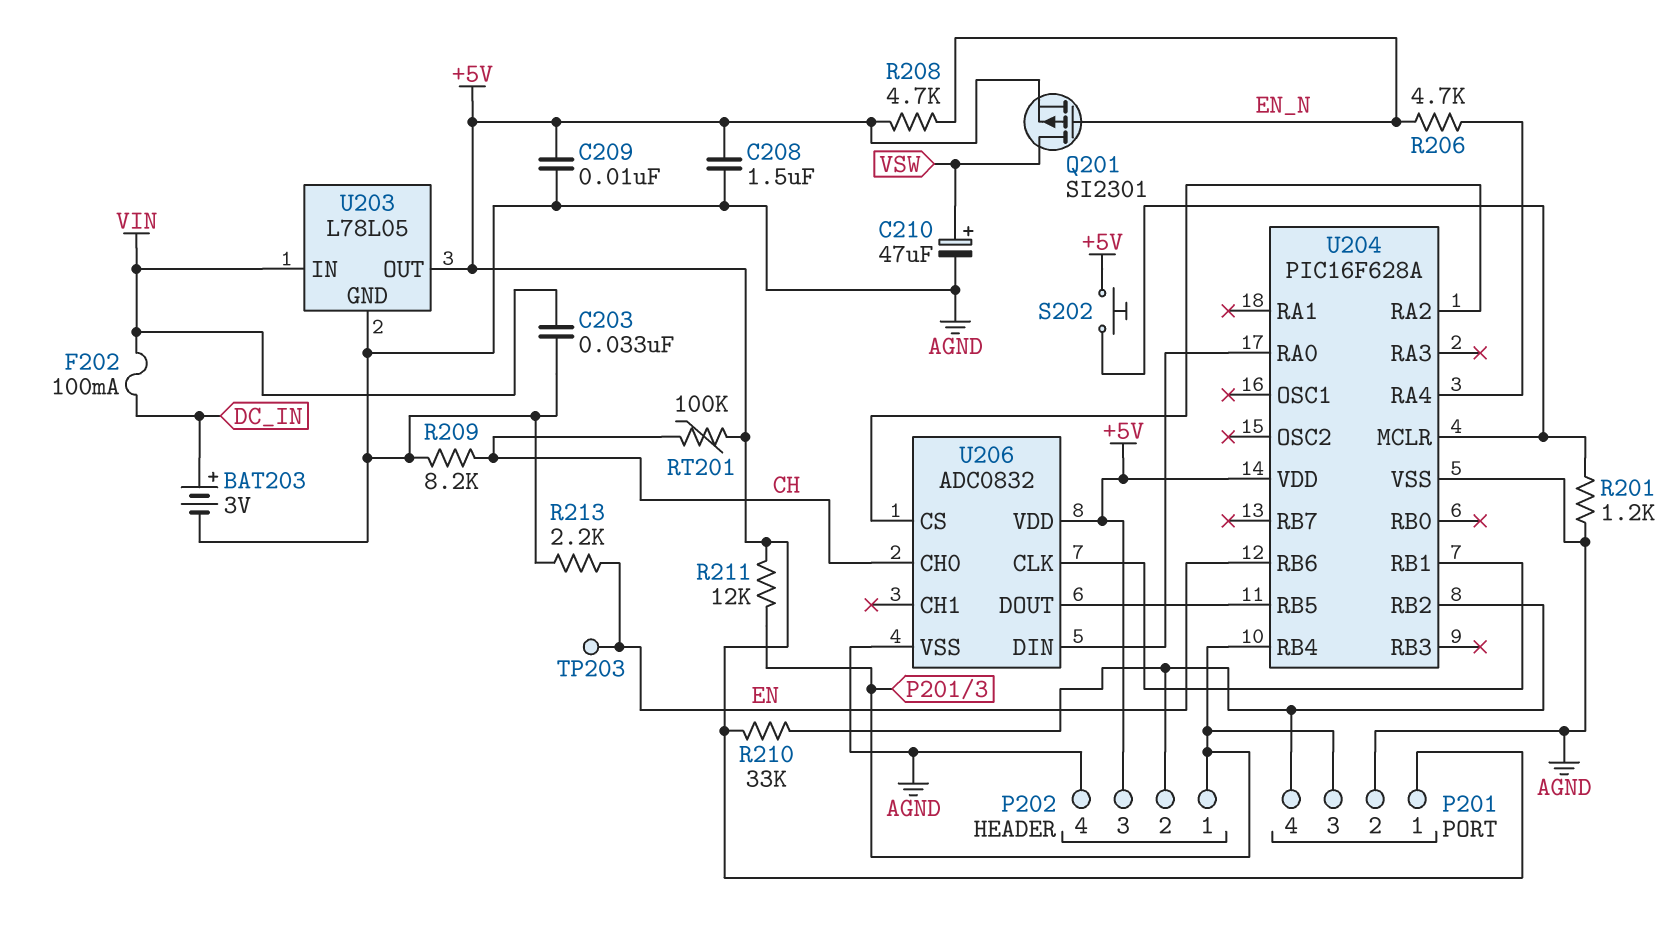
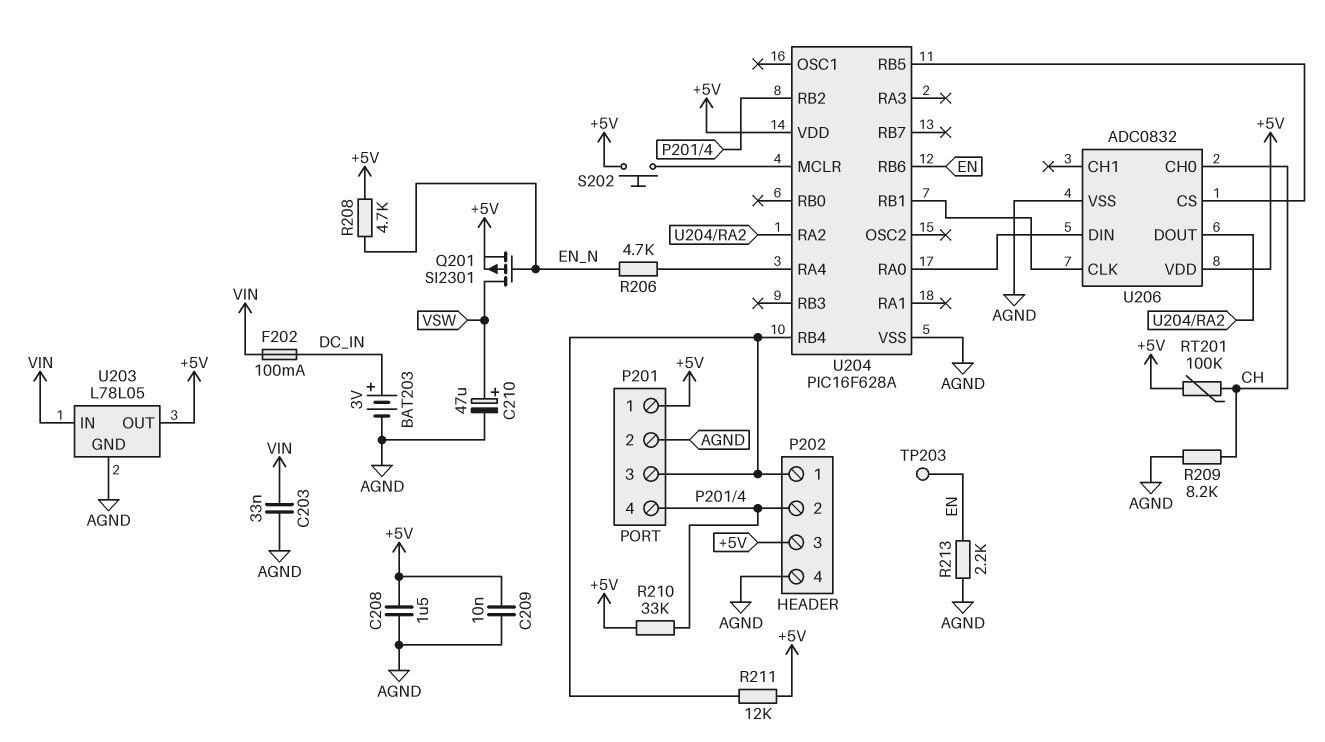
R201: 1.2k (AGND, U204/MCLR) -> none
U206 pin CS: U204/RA2 -> U204/RB5
U206 pin DOUT: U204/RB5 -> U204/RA2

